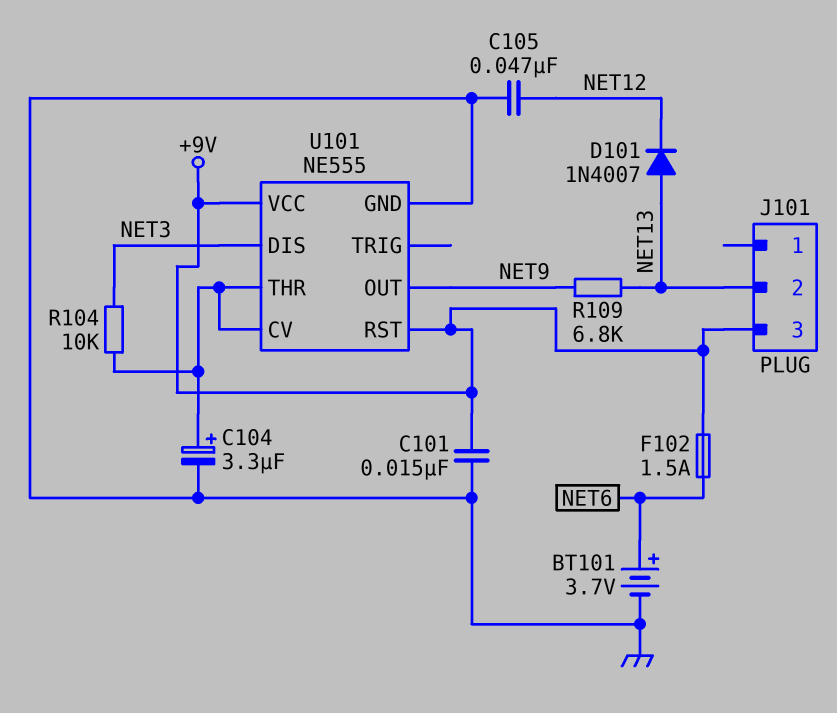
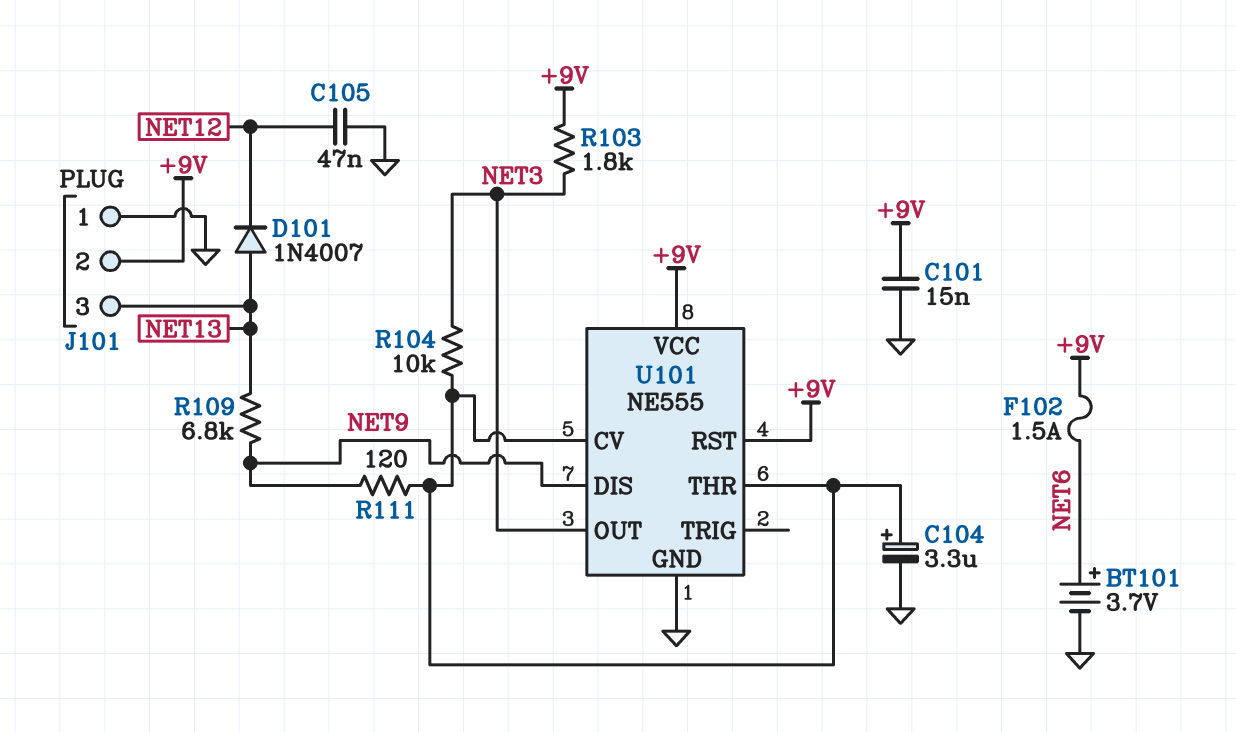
J101 pin 1: none -> GND
J101 pin 2: NET13 -> +9V
J101 pin 3: +9V -> NET13
R103: none -> 1.8k (+9V, NET3)
R111: none -> 120 (NET9, U101/CV)
U101 pin DIS: NET3 -> NET9
U101 pin OUT: NET9 -> NET3

